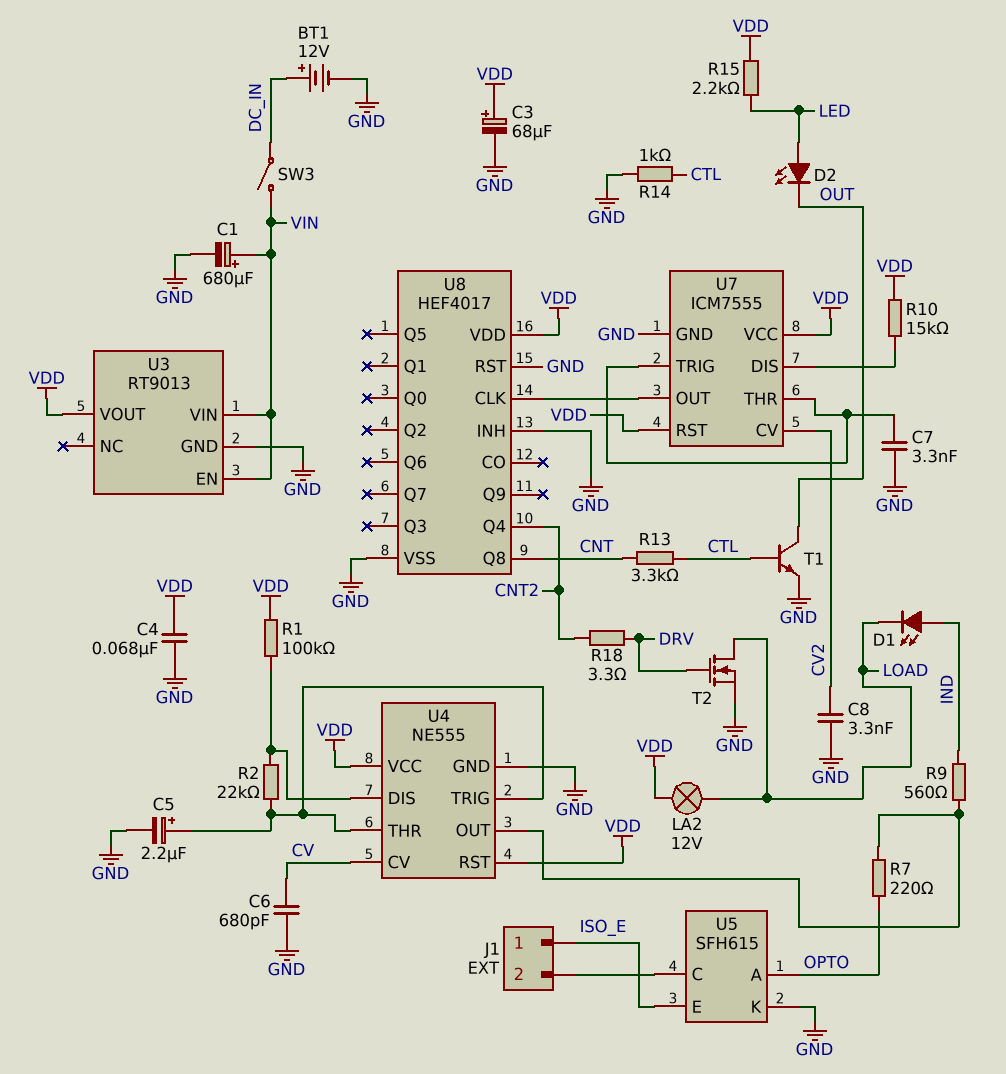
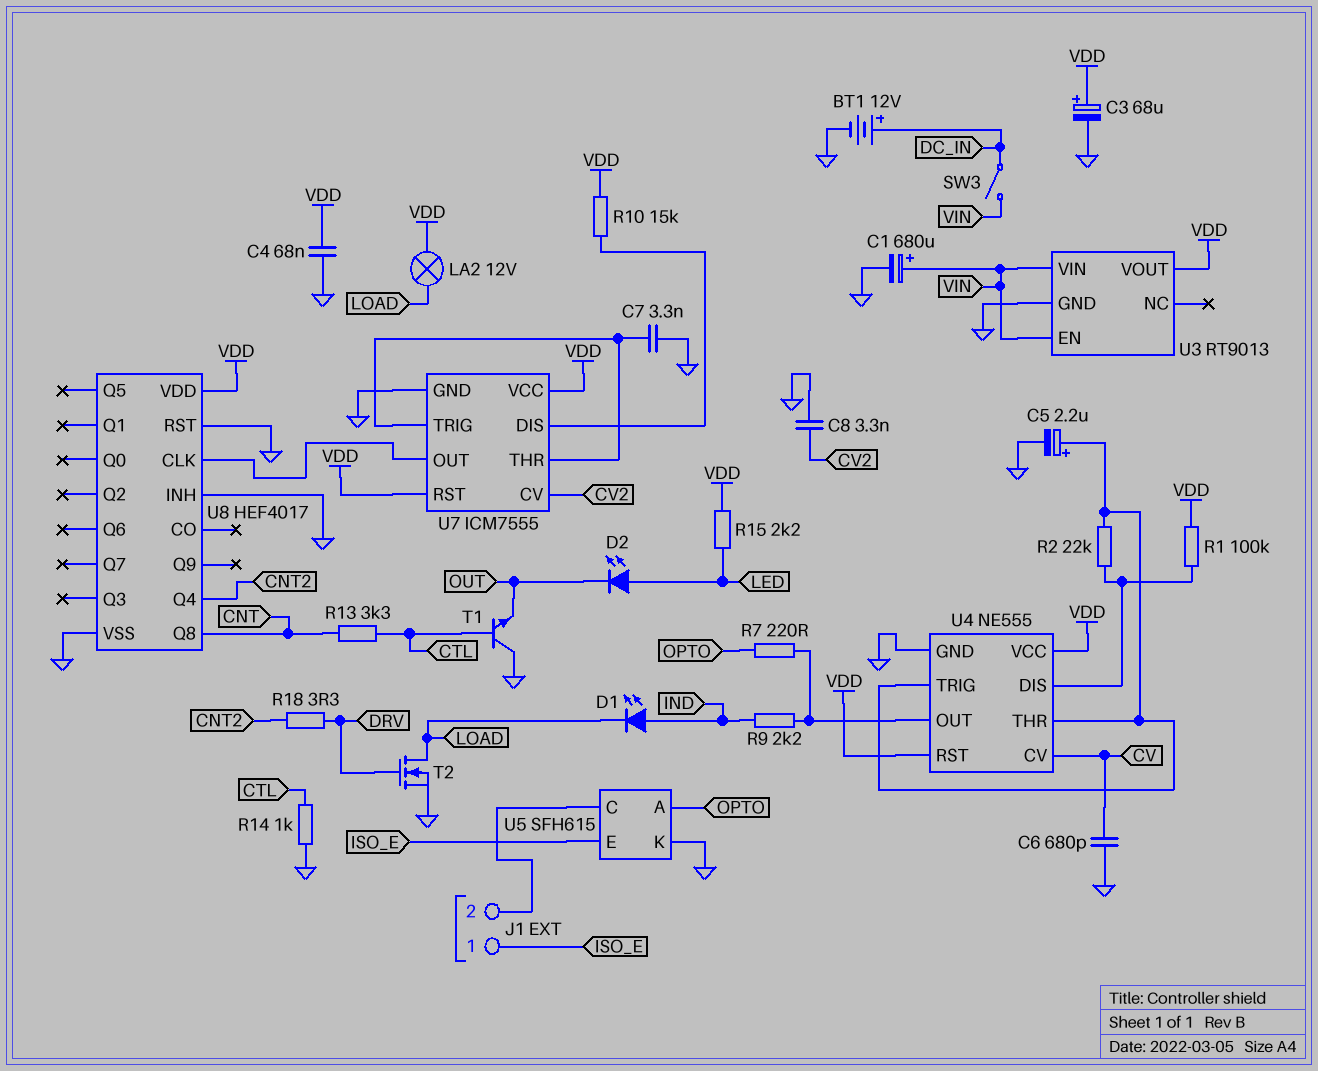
R9: 560 (IND, U4/OUT) -> 2.2k (IND, U4/OUT)
T1: NPN (B CTL, C OUT, E GND) -> NPN (B CTL, C GND, E OUT)

